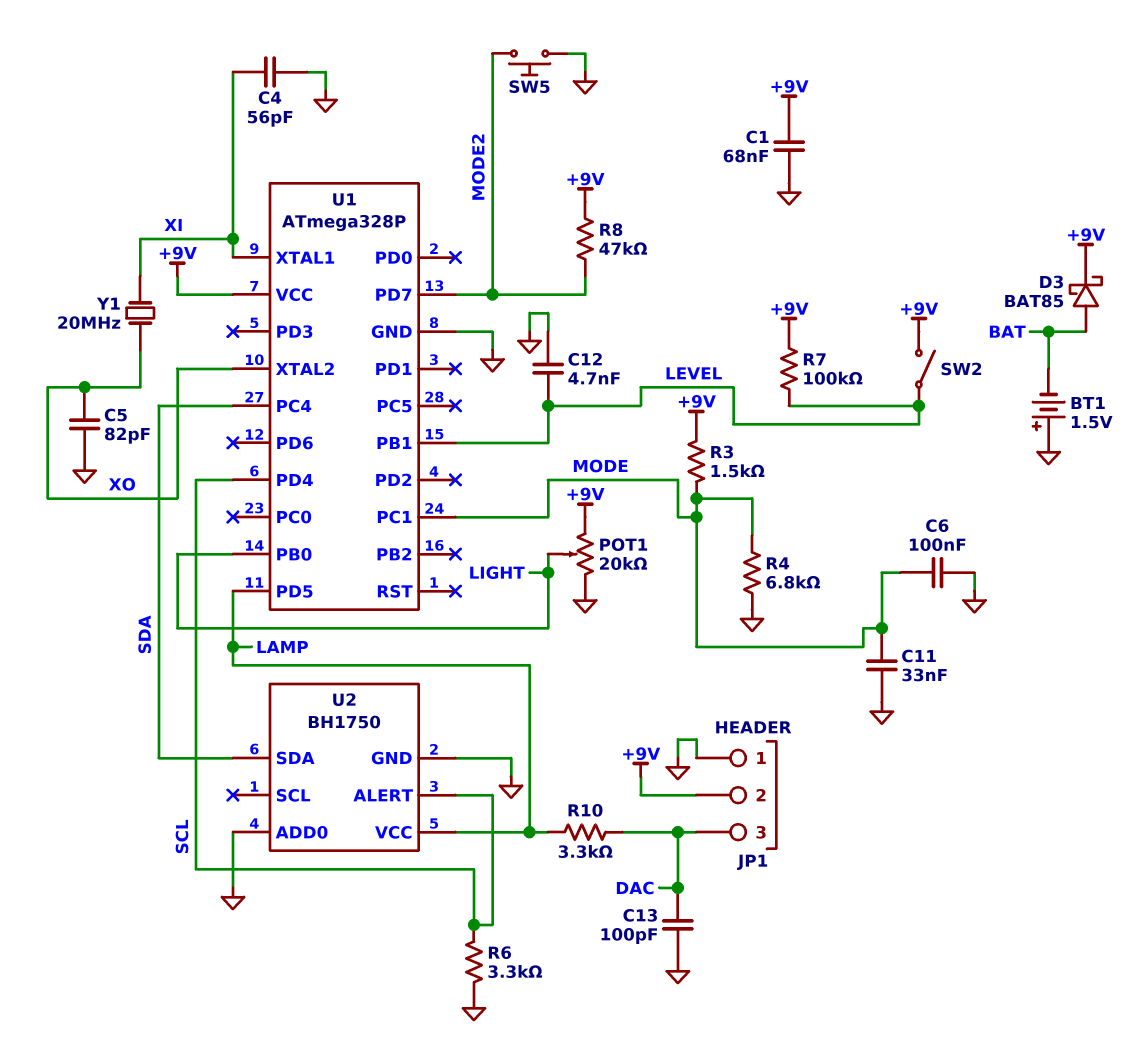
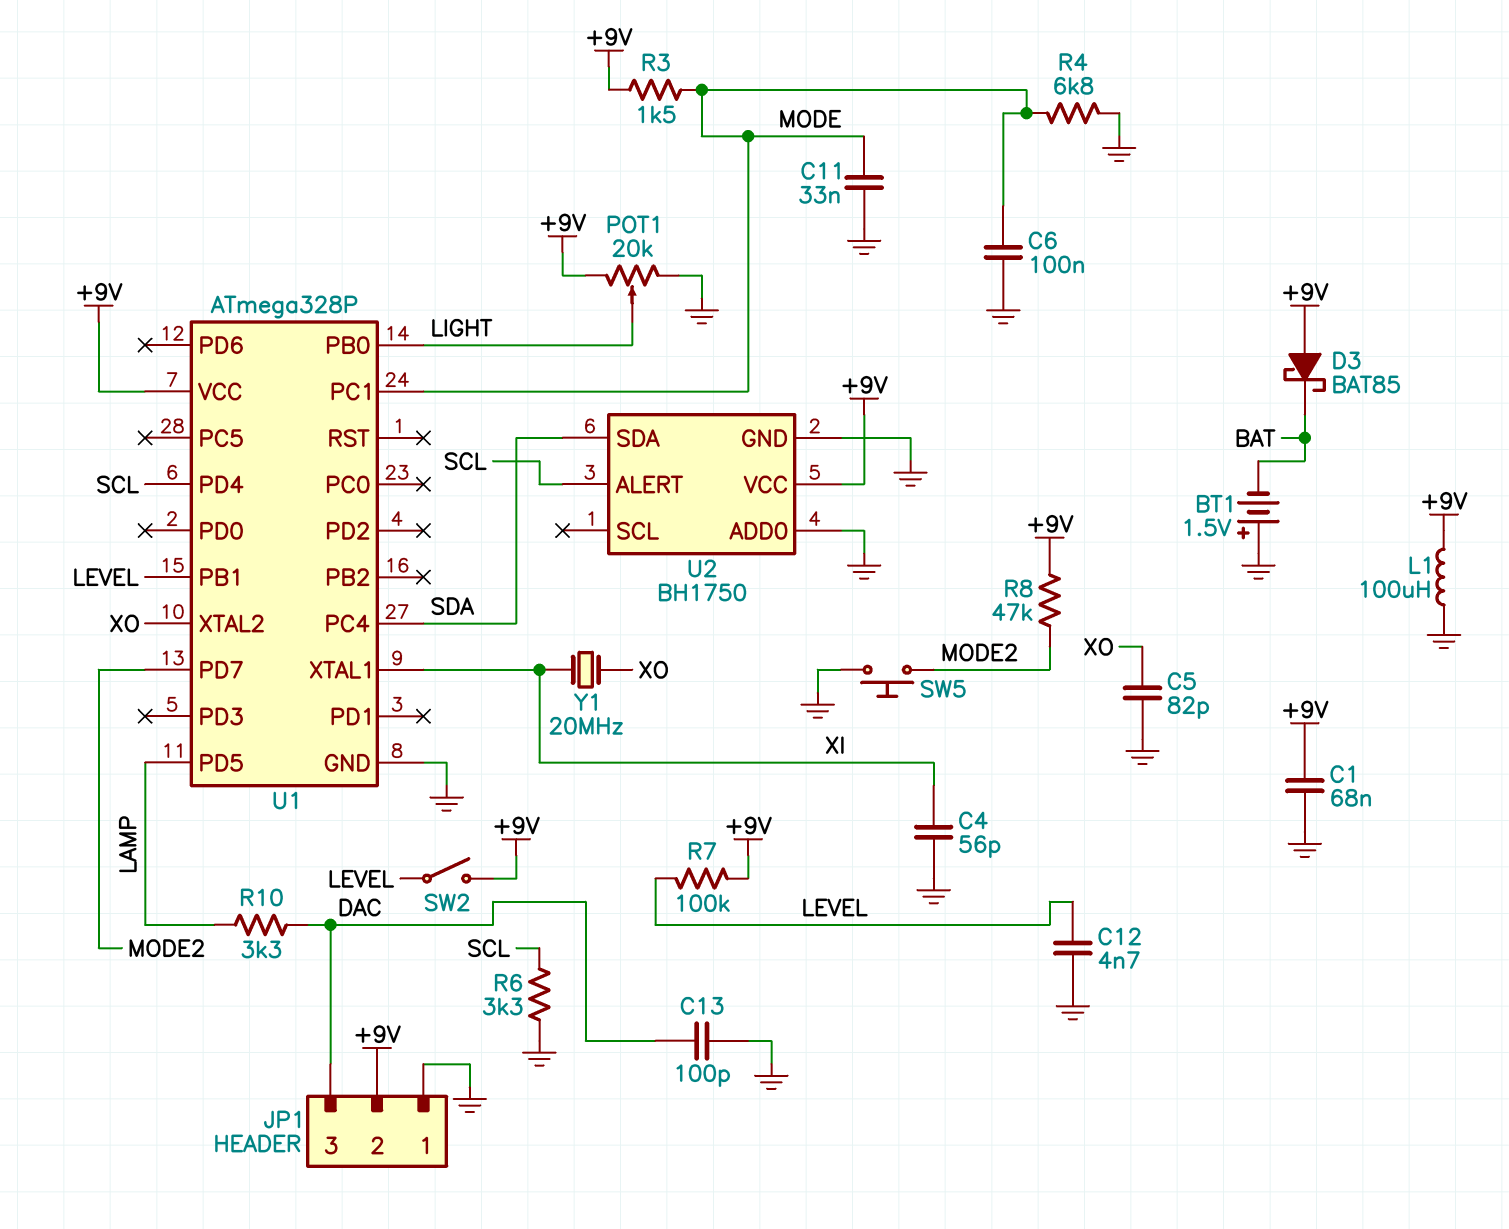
D3: schottky BAT85 (A BAT, K +9V) -> schottky BAT85 (A +9V, K BAT)
L1: none -> 100uH (+9V, GND)
U2 pin VCC: LAMP -> +9V

